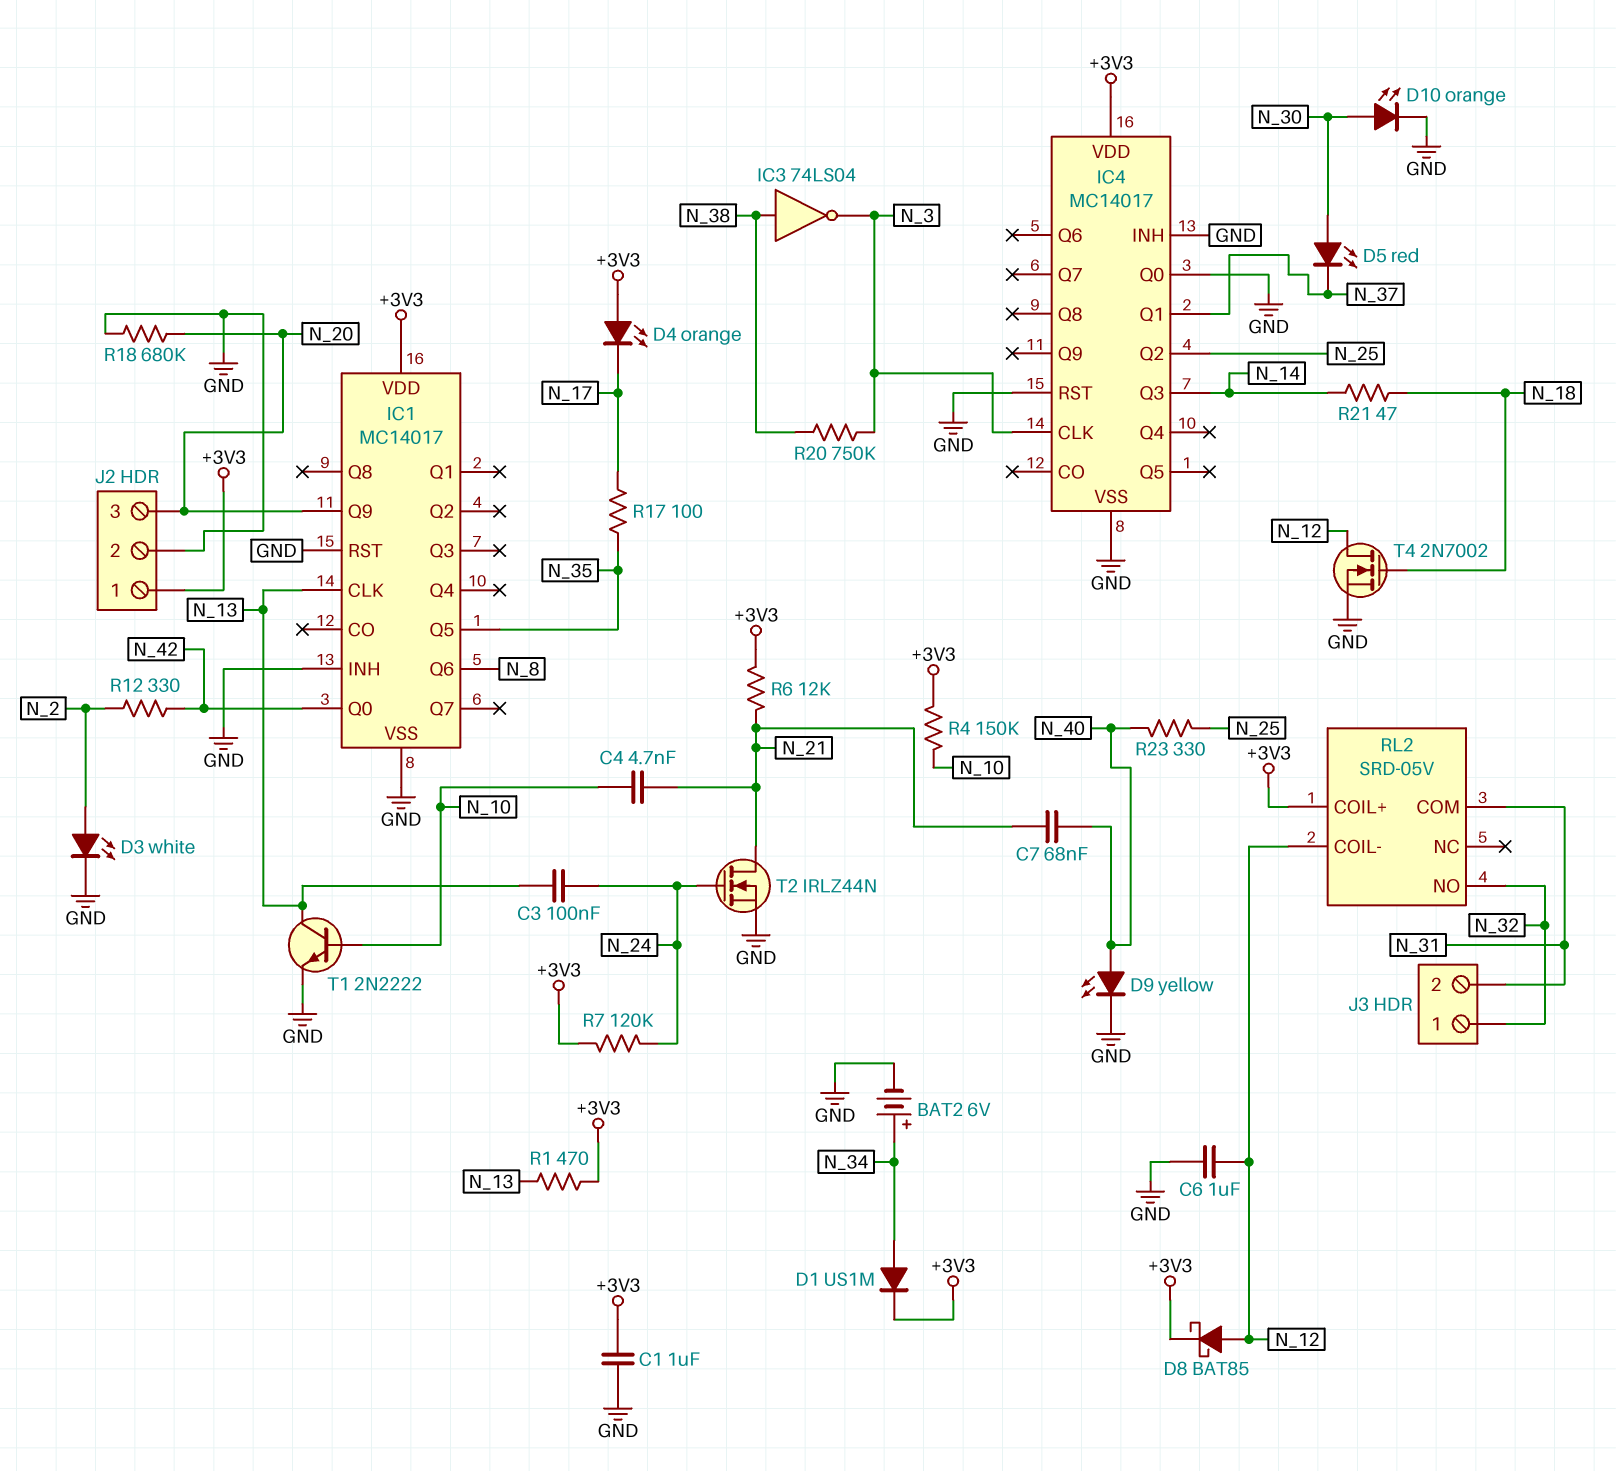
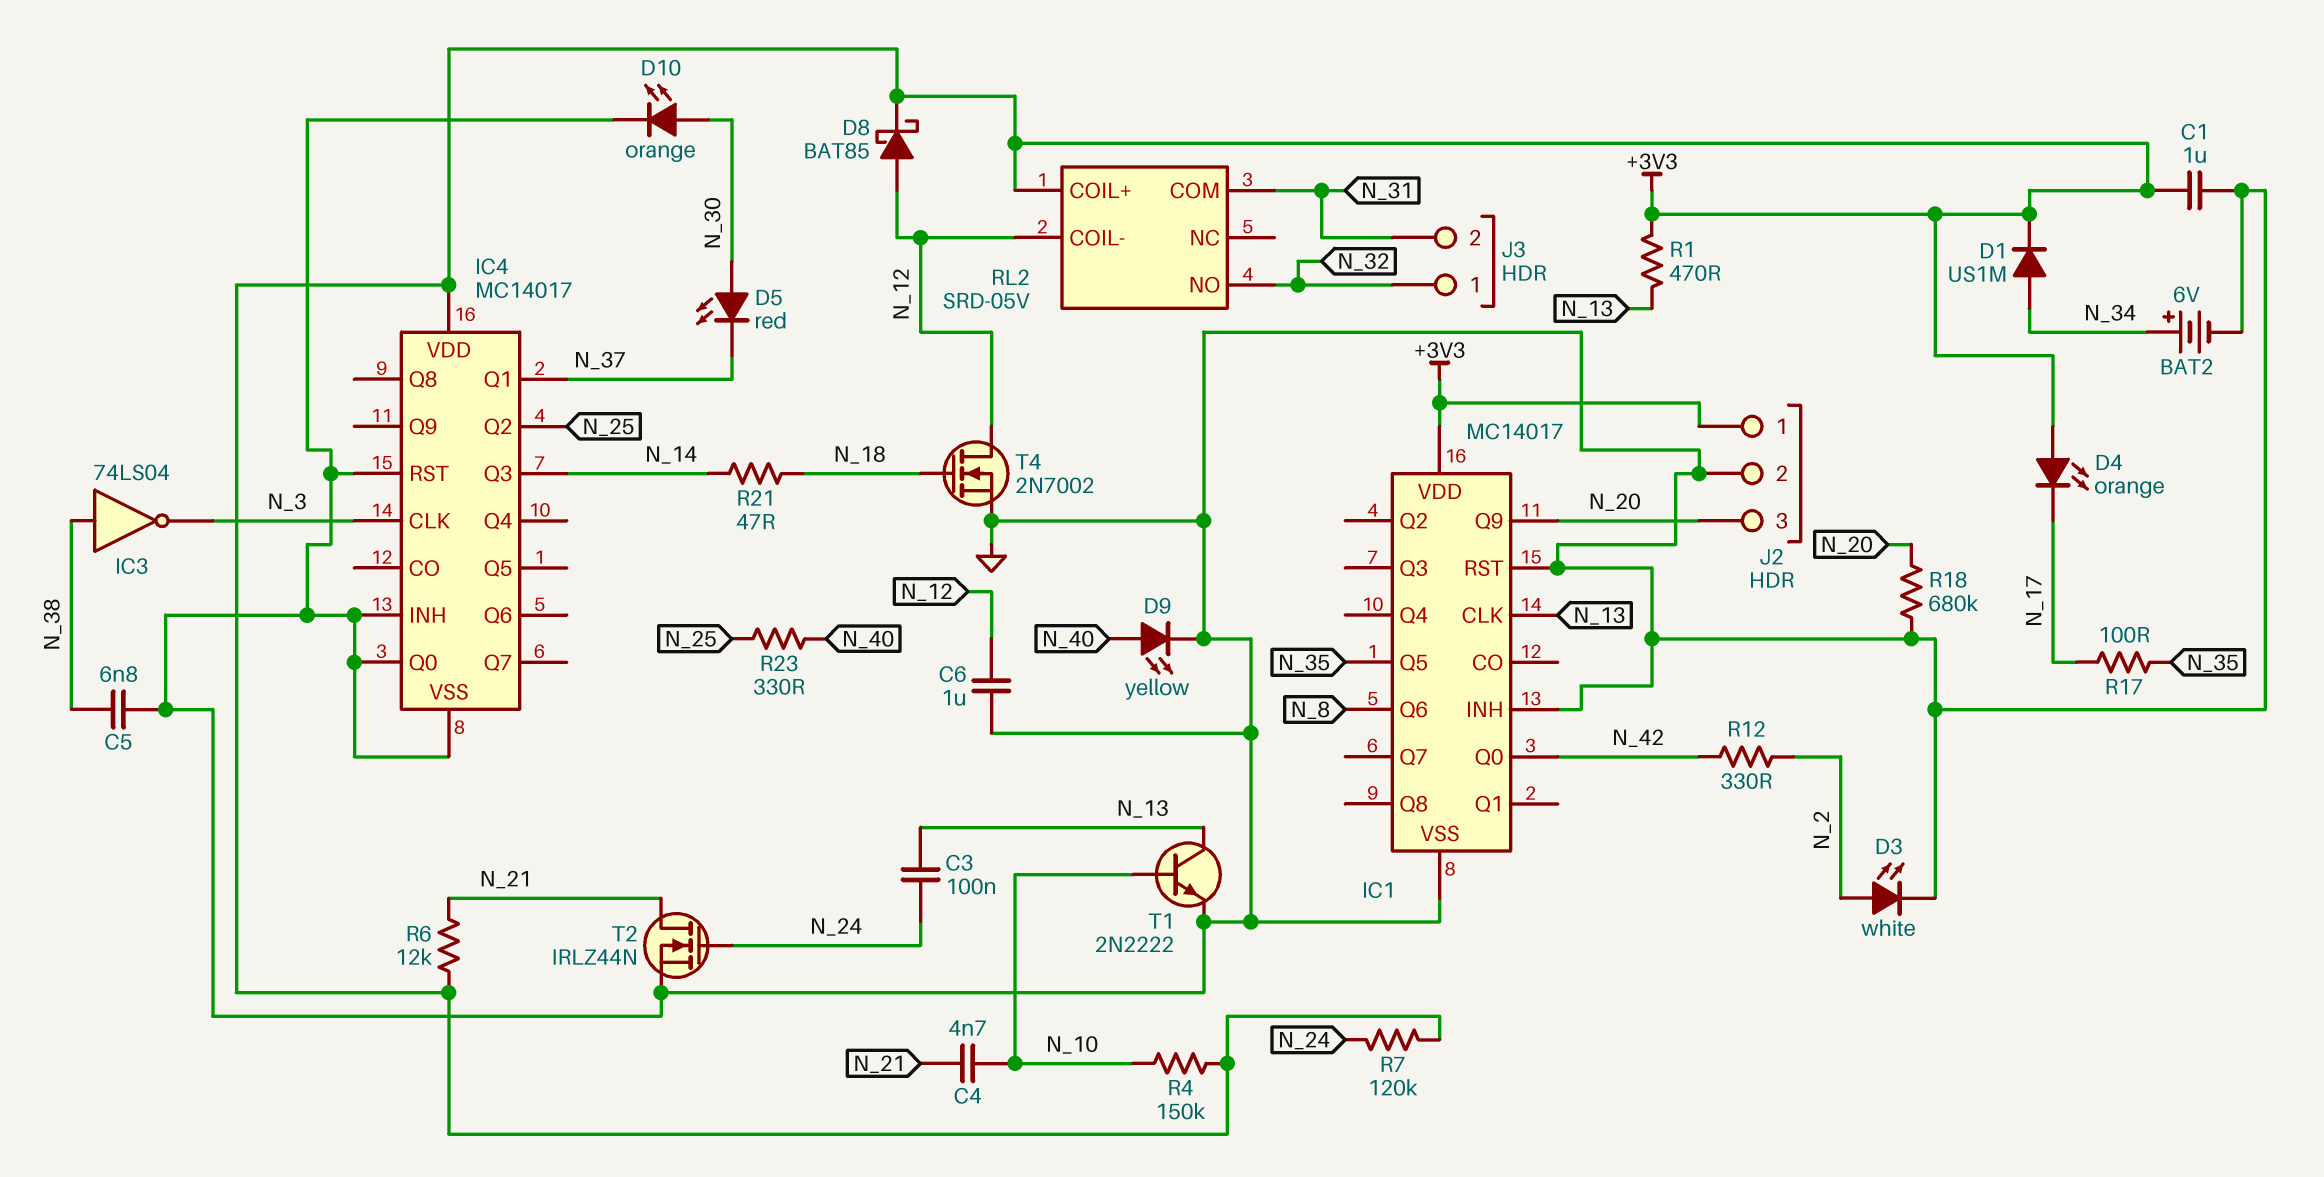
C5: none -> 6.8nF (GND, N_38)
C7: 68nF (N_21, N_40) -> none
R20: 750k (N_3, N_38) -> none

